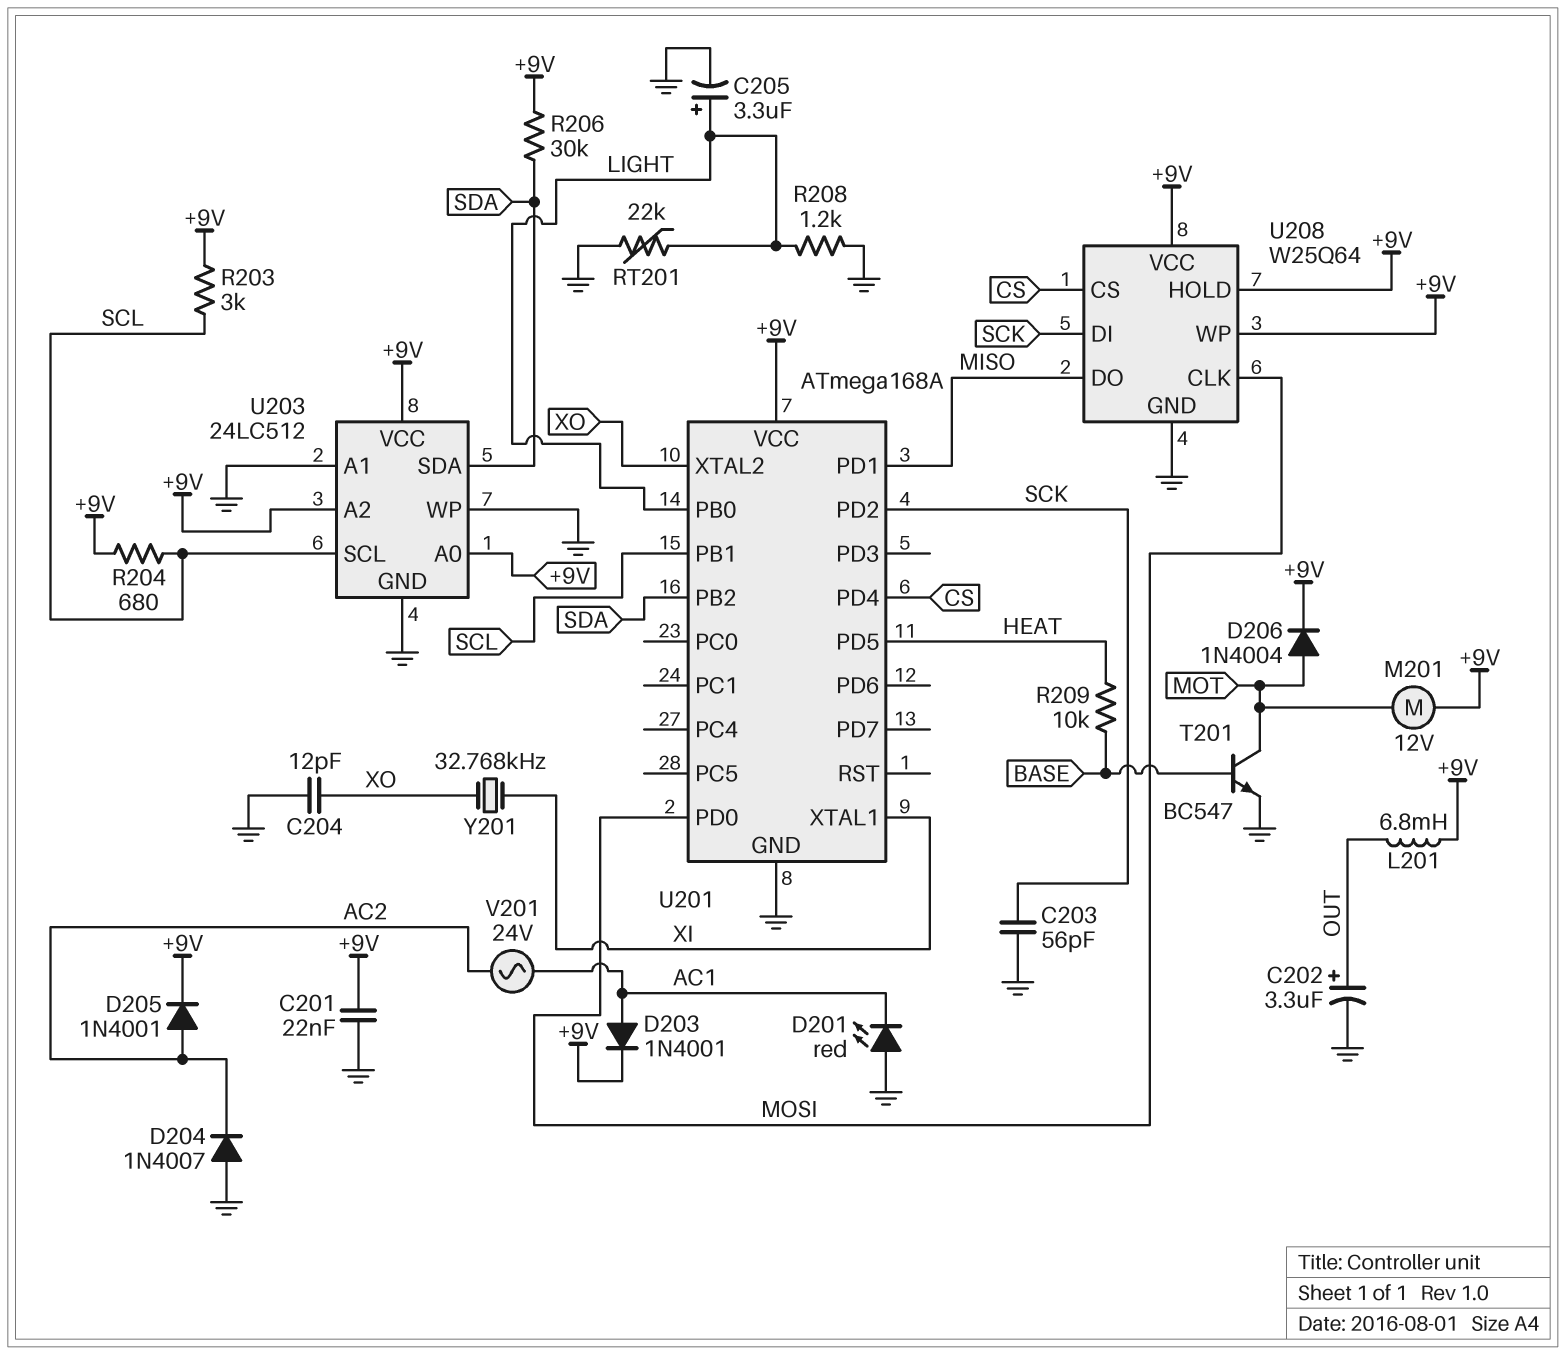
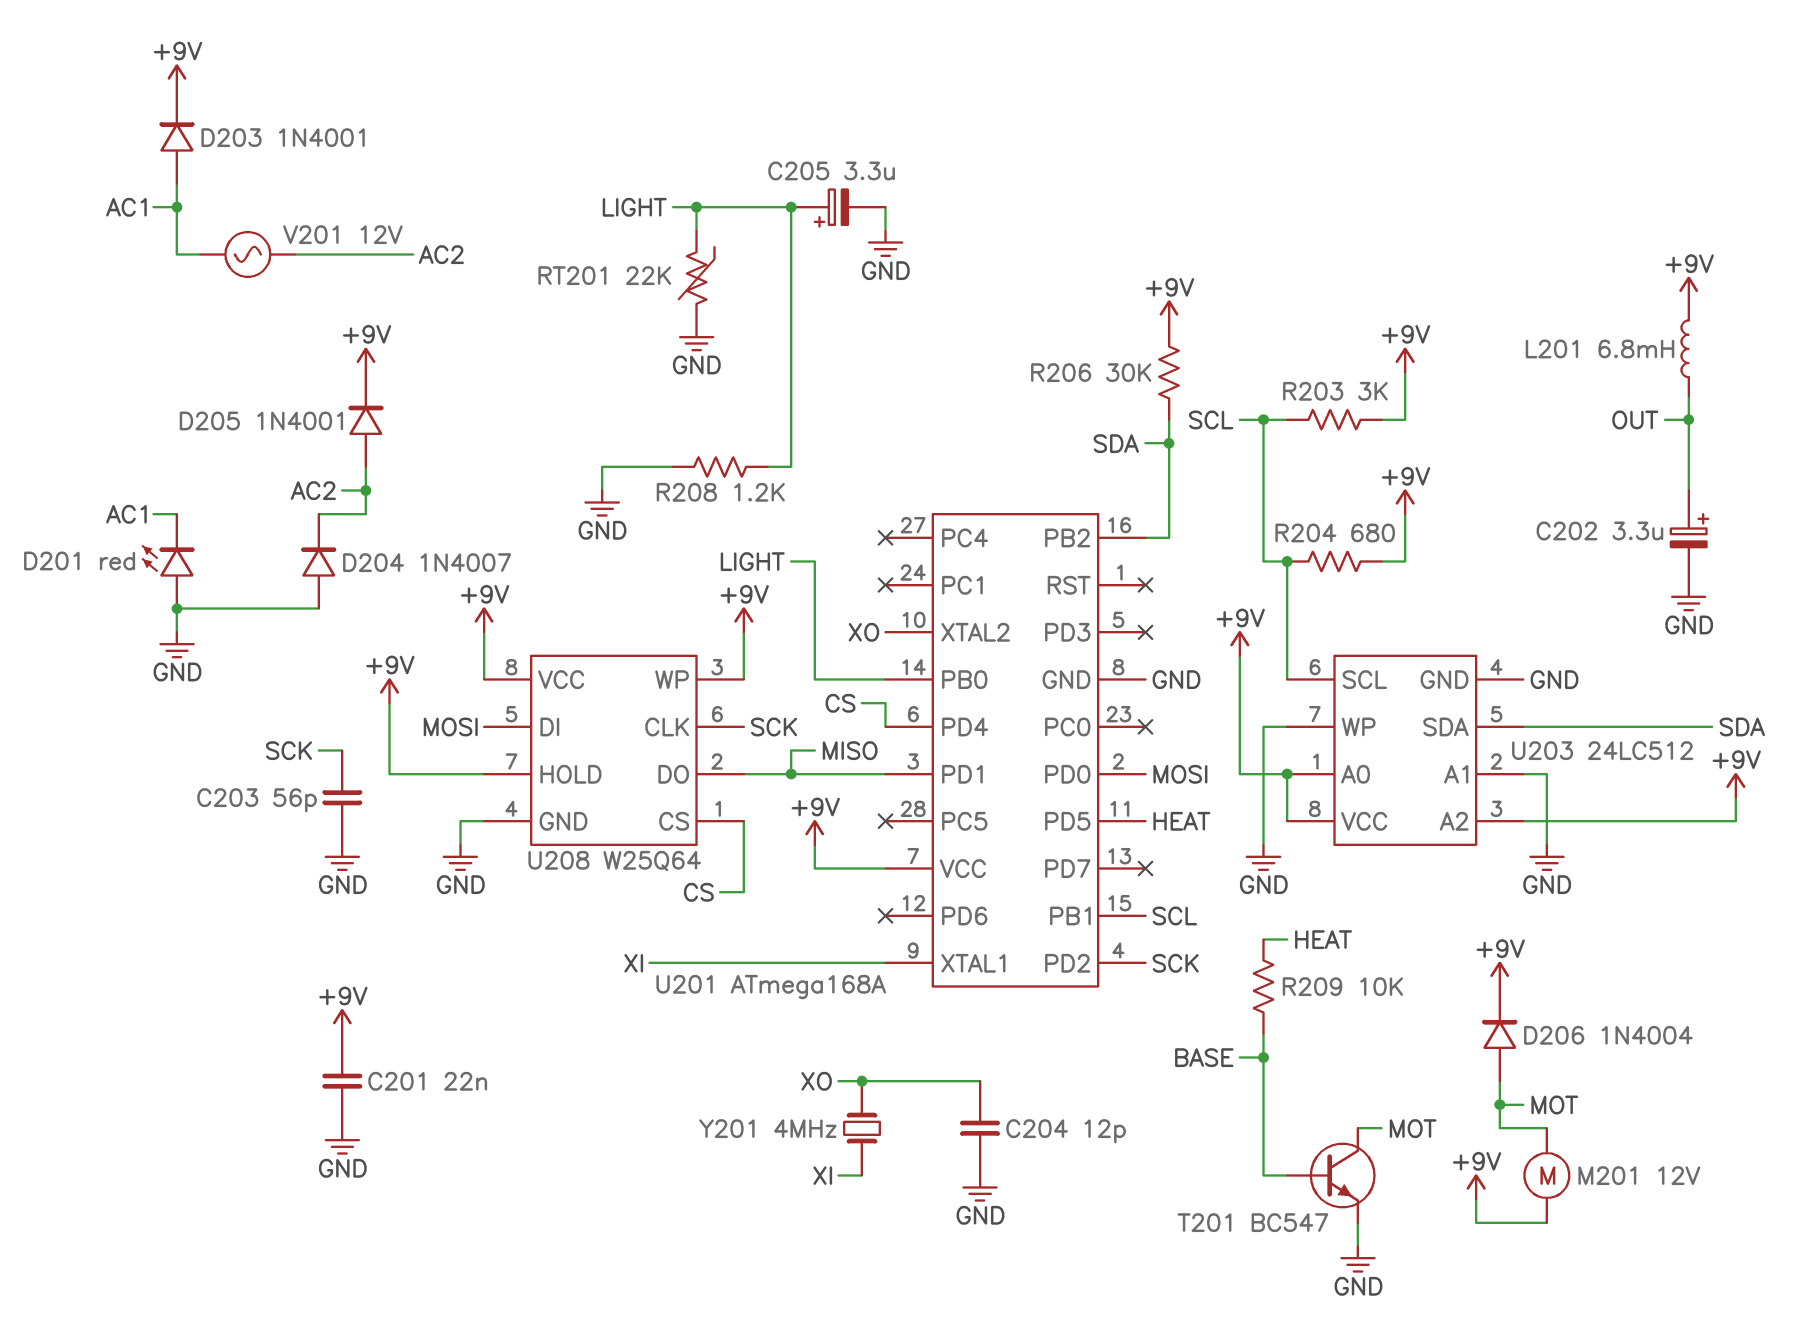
U208 pin CLK: MOSI -> SCK
U208 pin DI: SCK -> MOSI
V201: AC 24V (AC1, AC2) -> AC 12V (AC1, AC2)
Y201: 32.768kHz (XI, XO) -> 4MHz (XI, XO)

